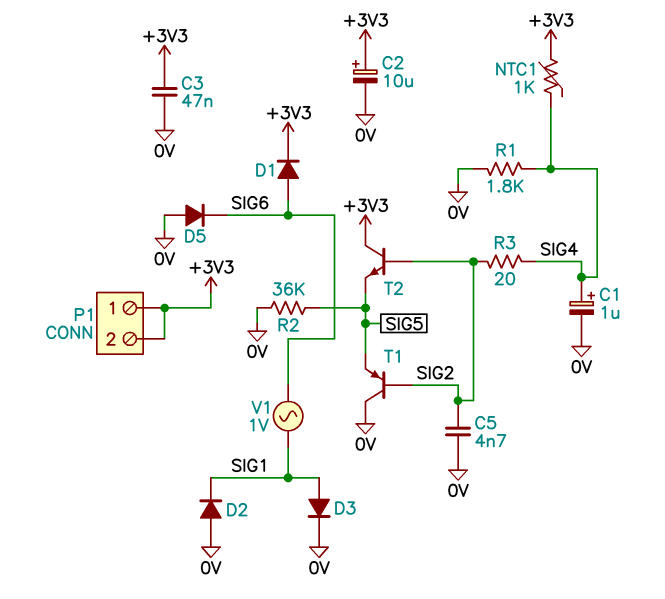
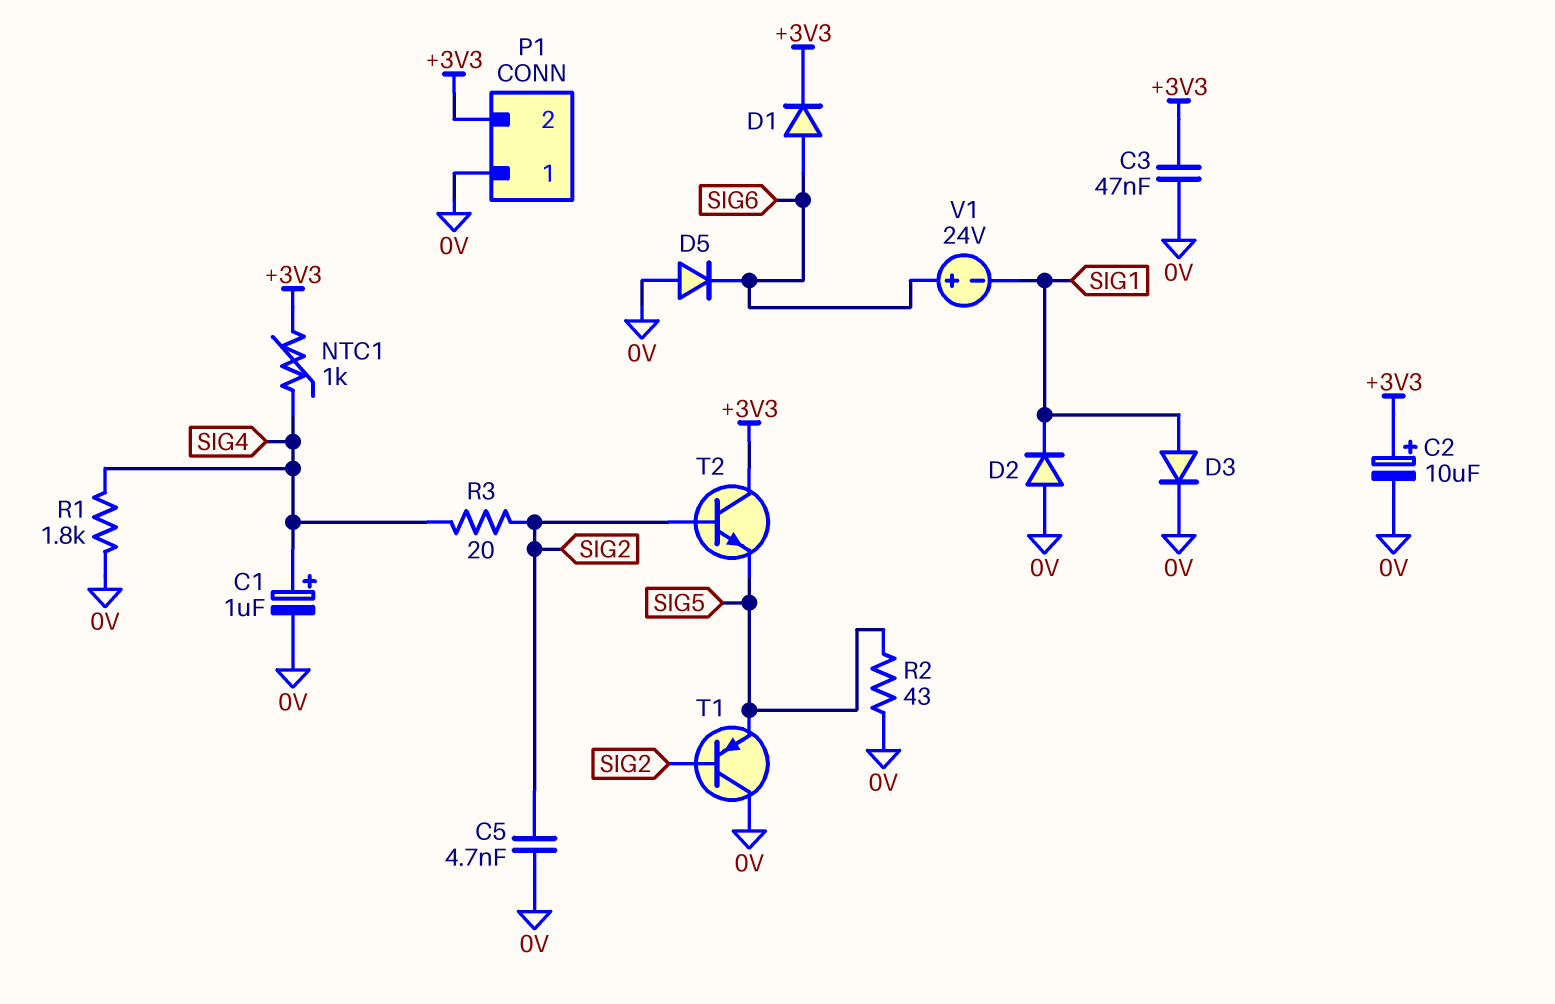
P1 pin 1: +3V3 -> 0V
R2: 36k (0V, SIG5) -> 43 (0V, SIG5)
V1: AC 1V (SIG1, SIG6) -> 24V (plus SIG6, minus SIG1)

